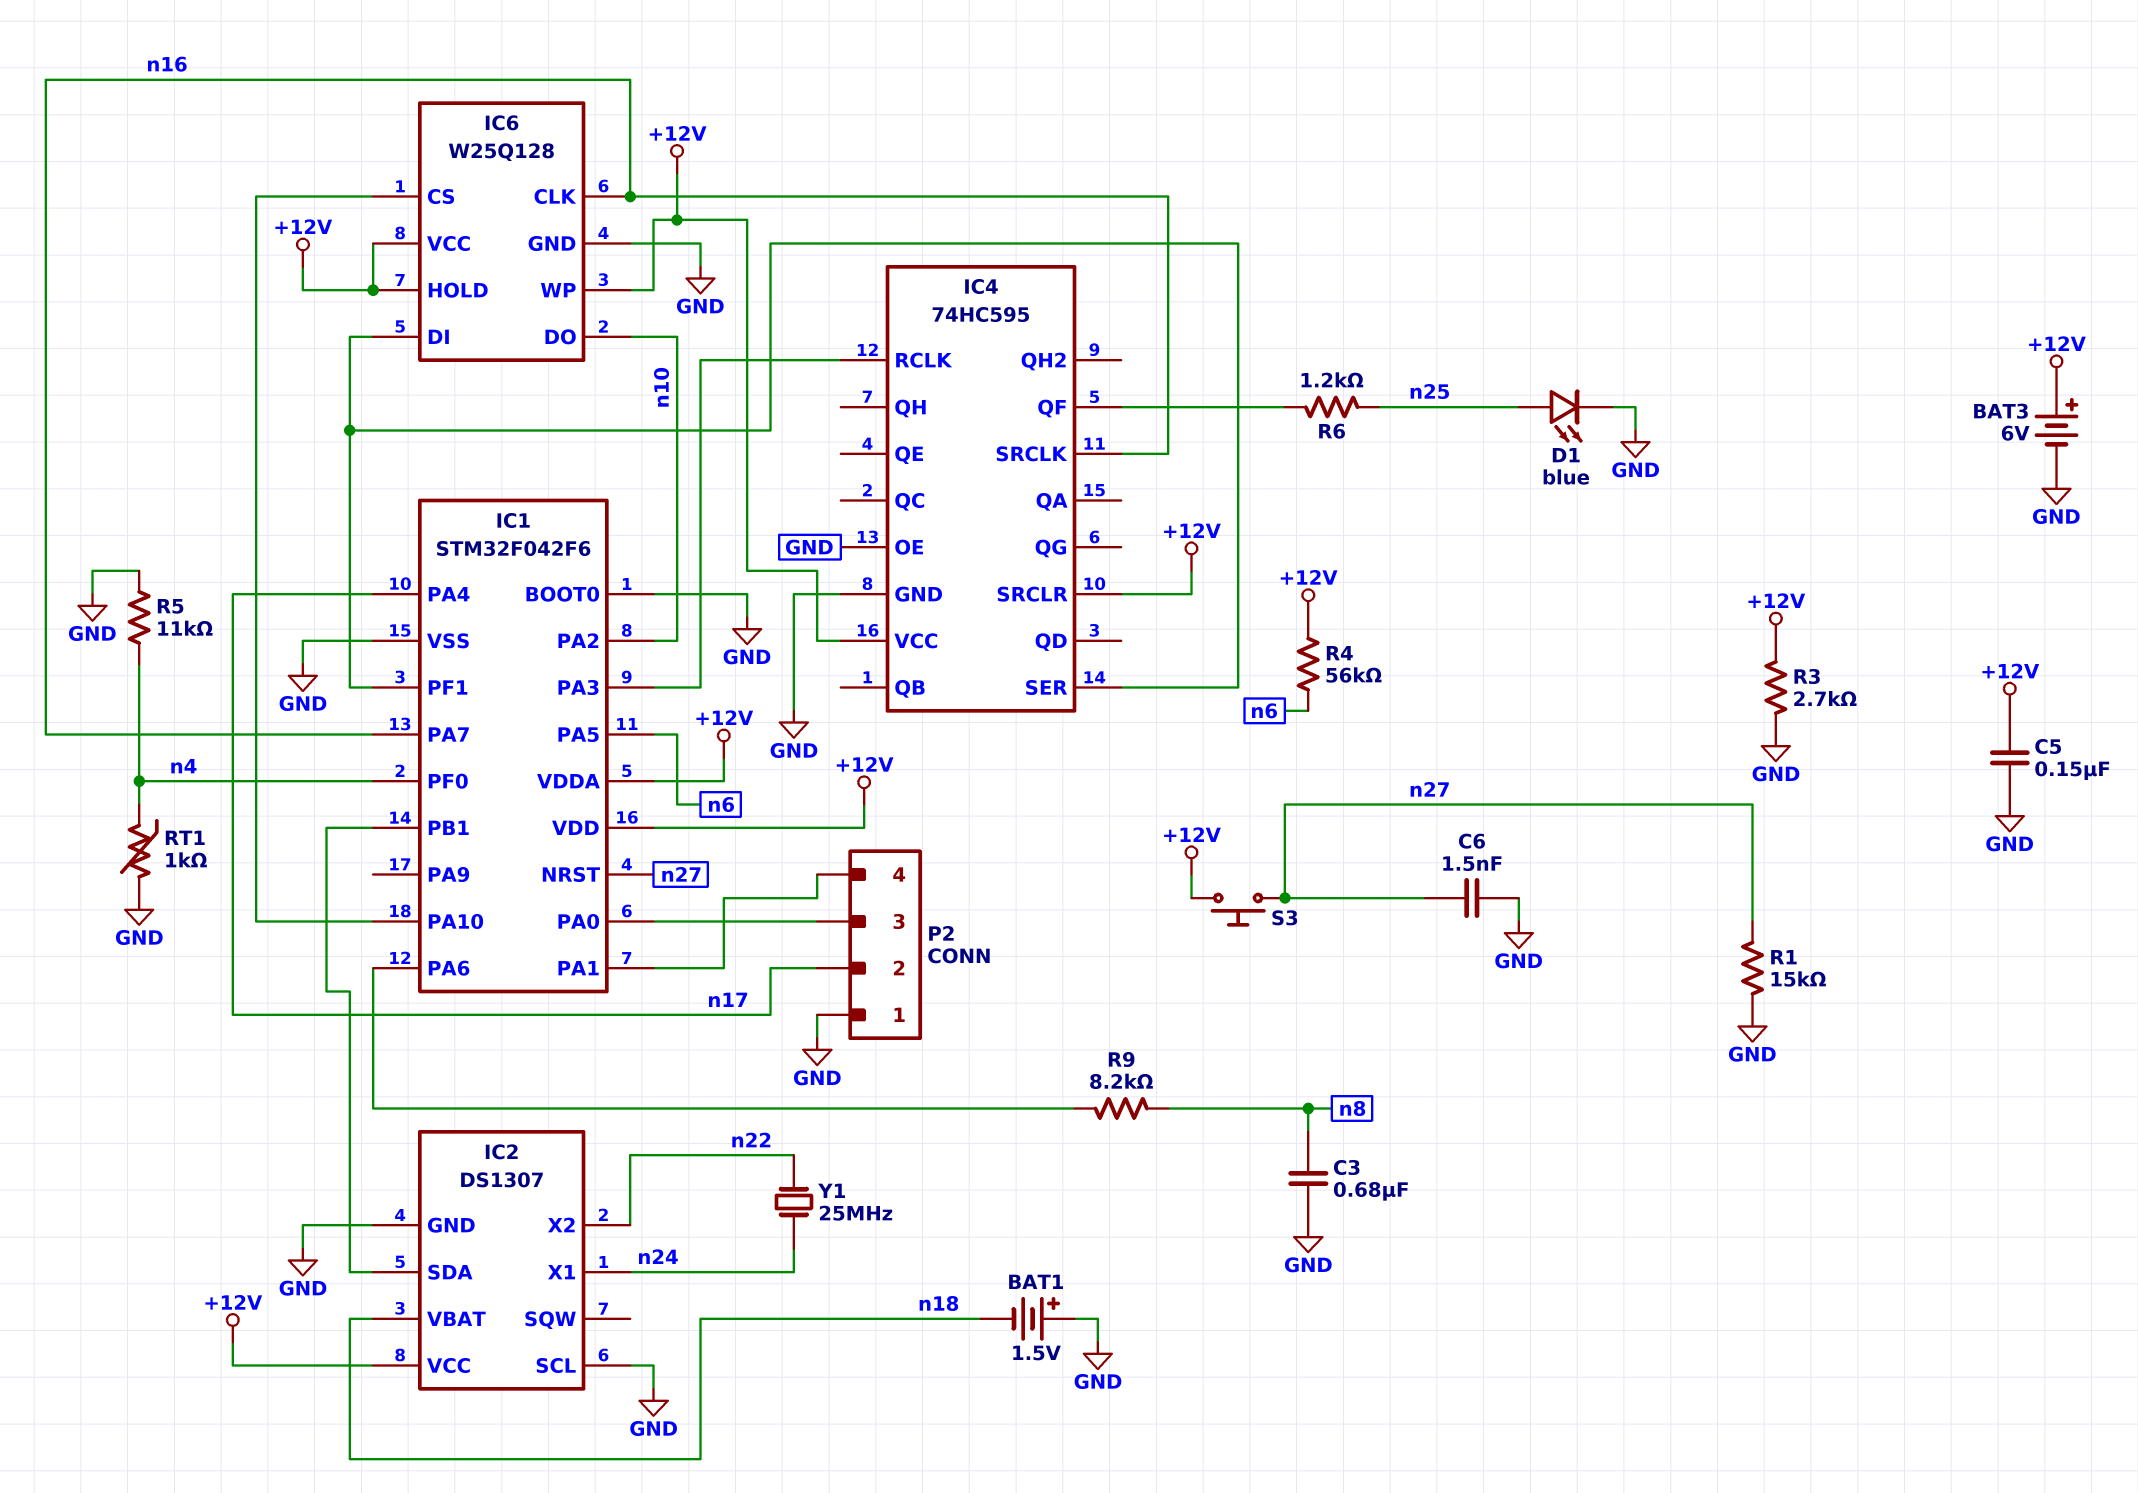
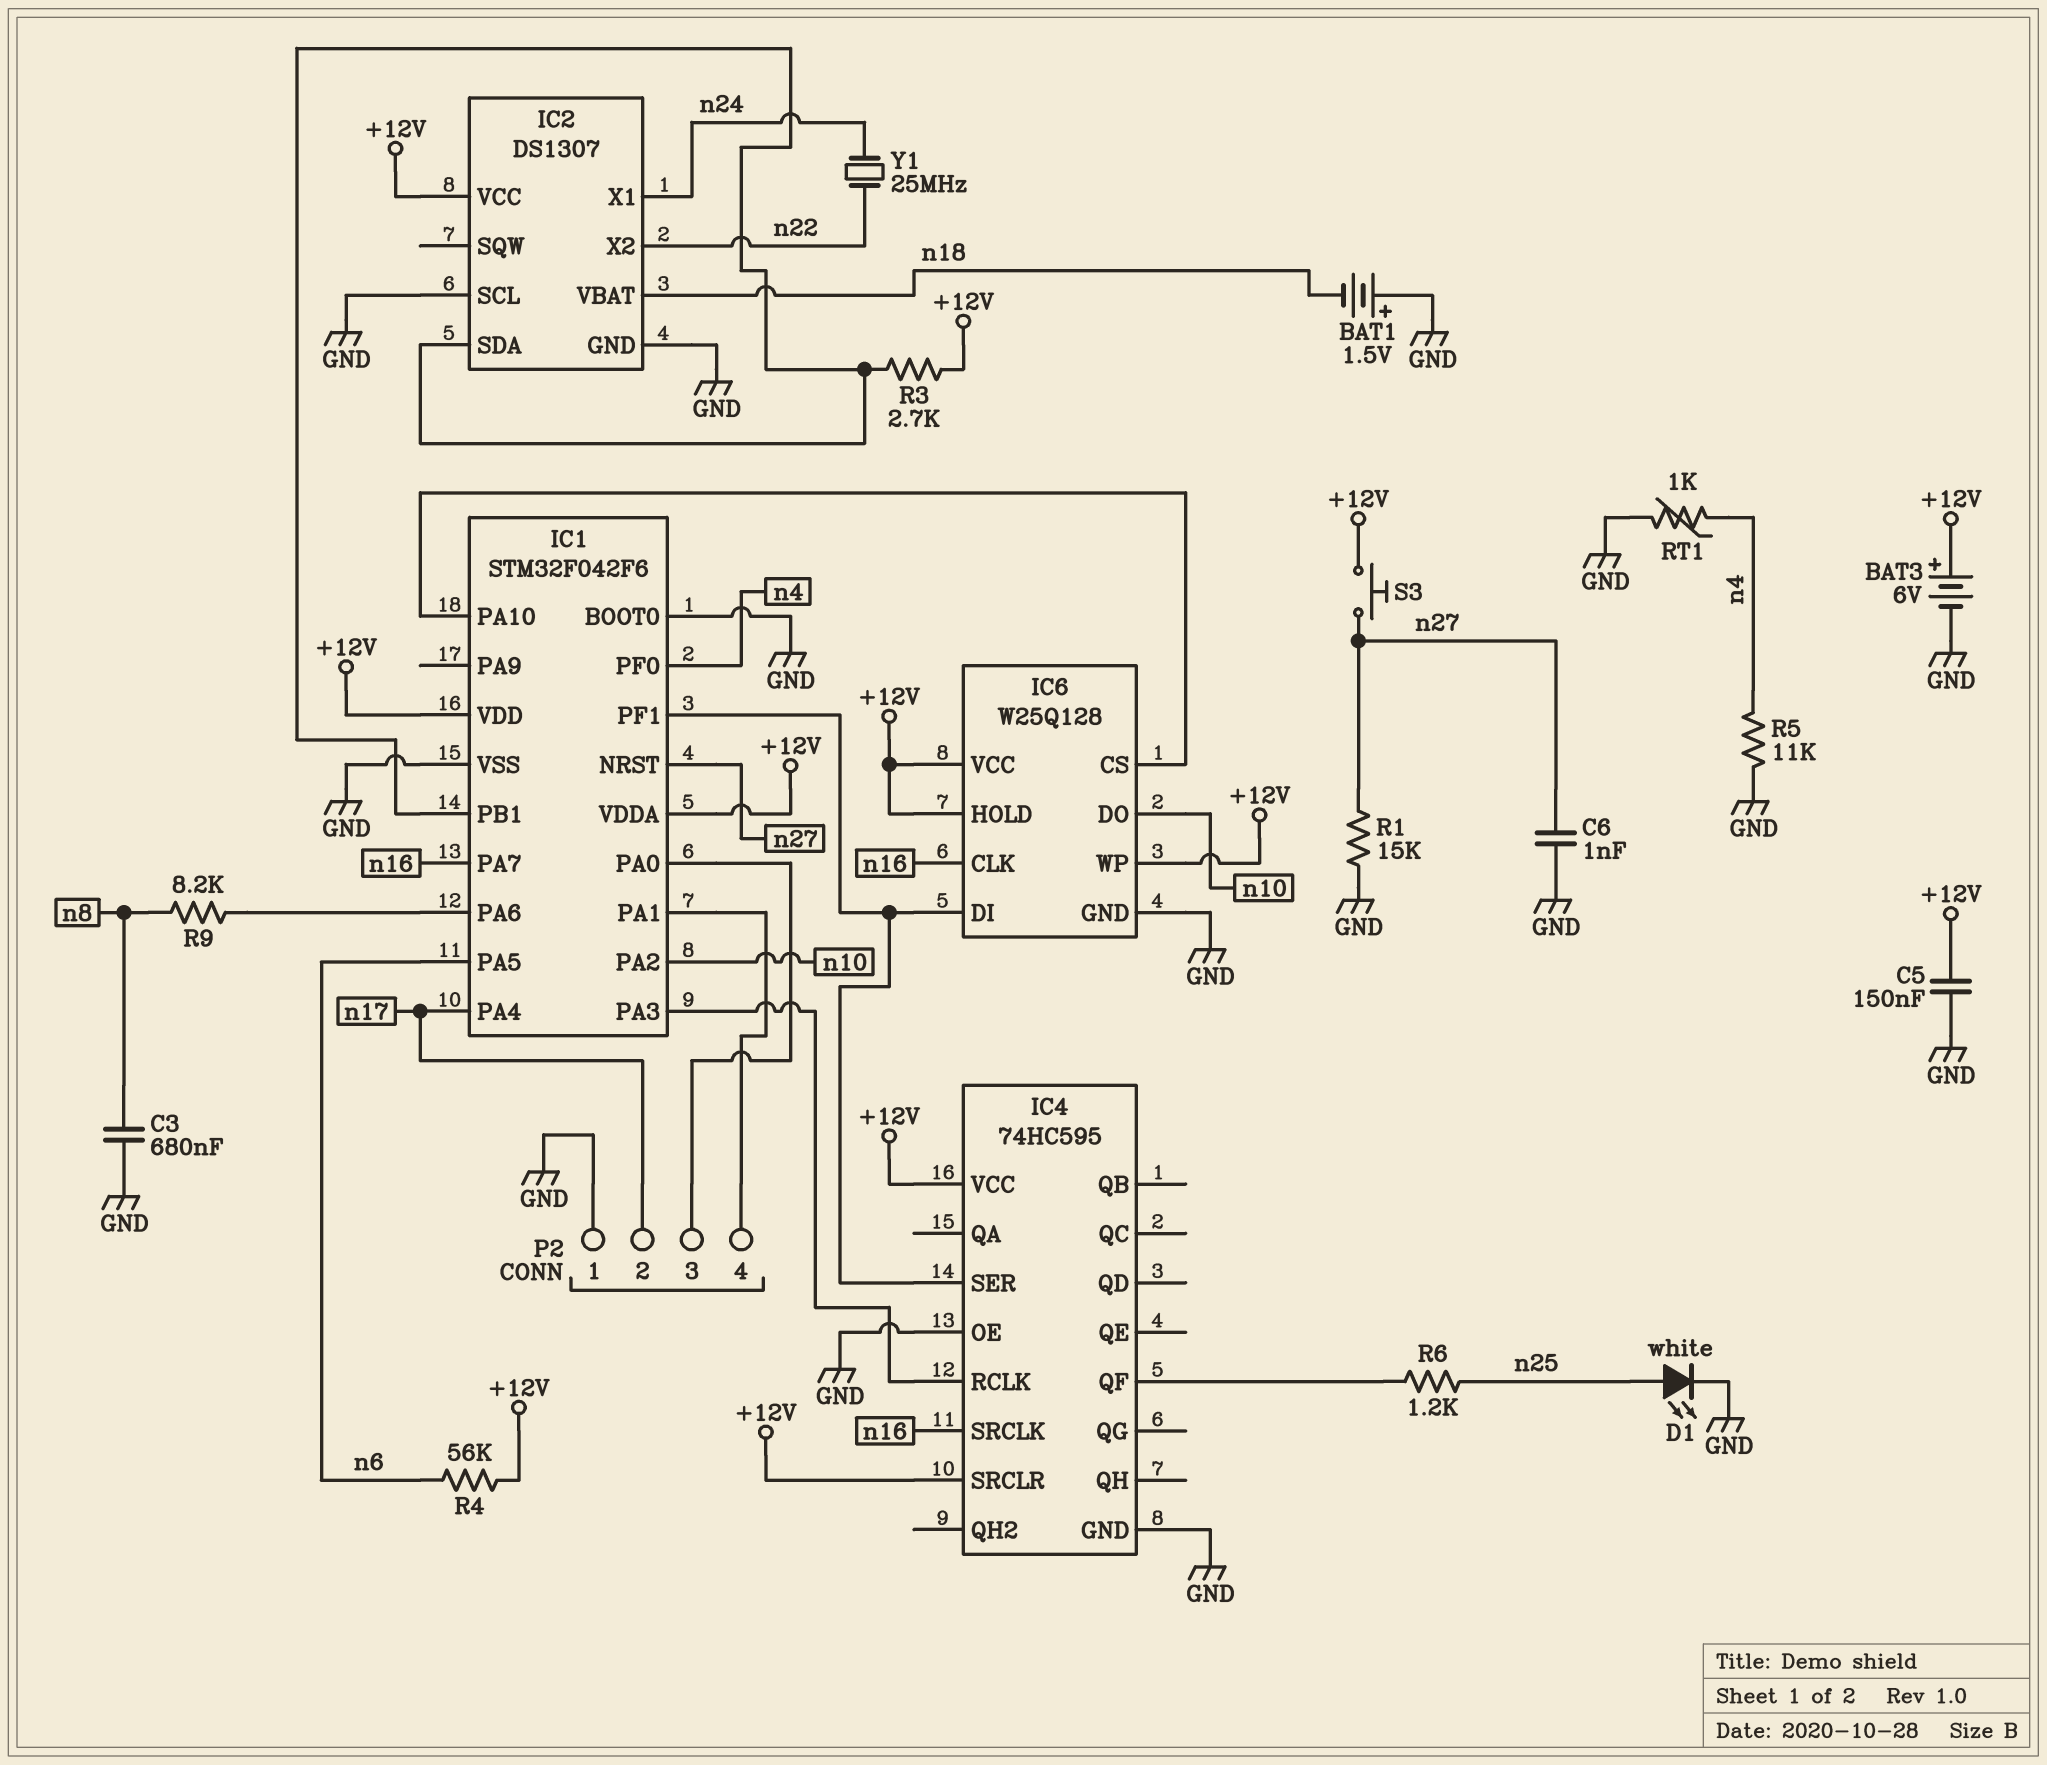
C6: 1.5nF (GND, n27) -> 1nF (GND, n27)
D1: LED blue (A n25, K GND) -> LED white (A n25, K GND)
R3: 2.7k (+12V, GND) -> 2.7k (+12V, IC1/PB1)

